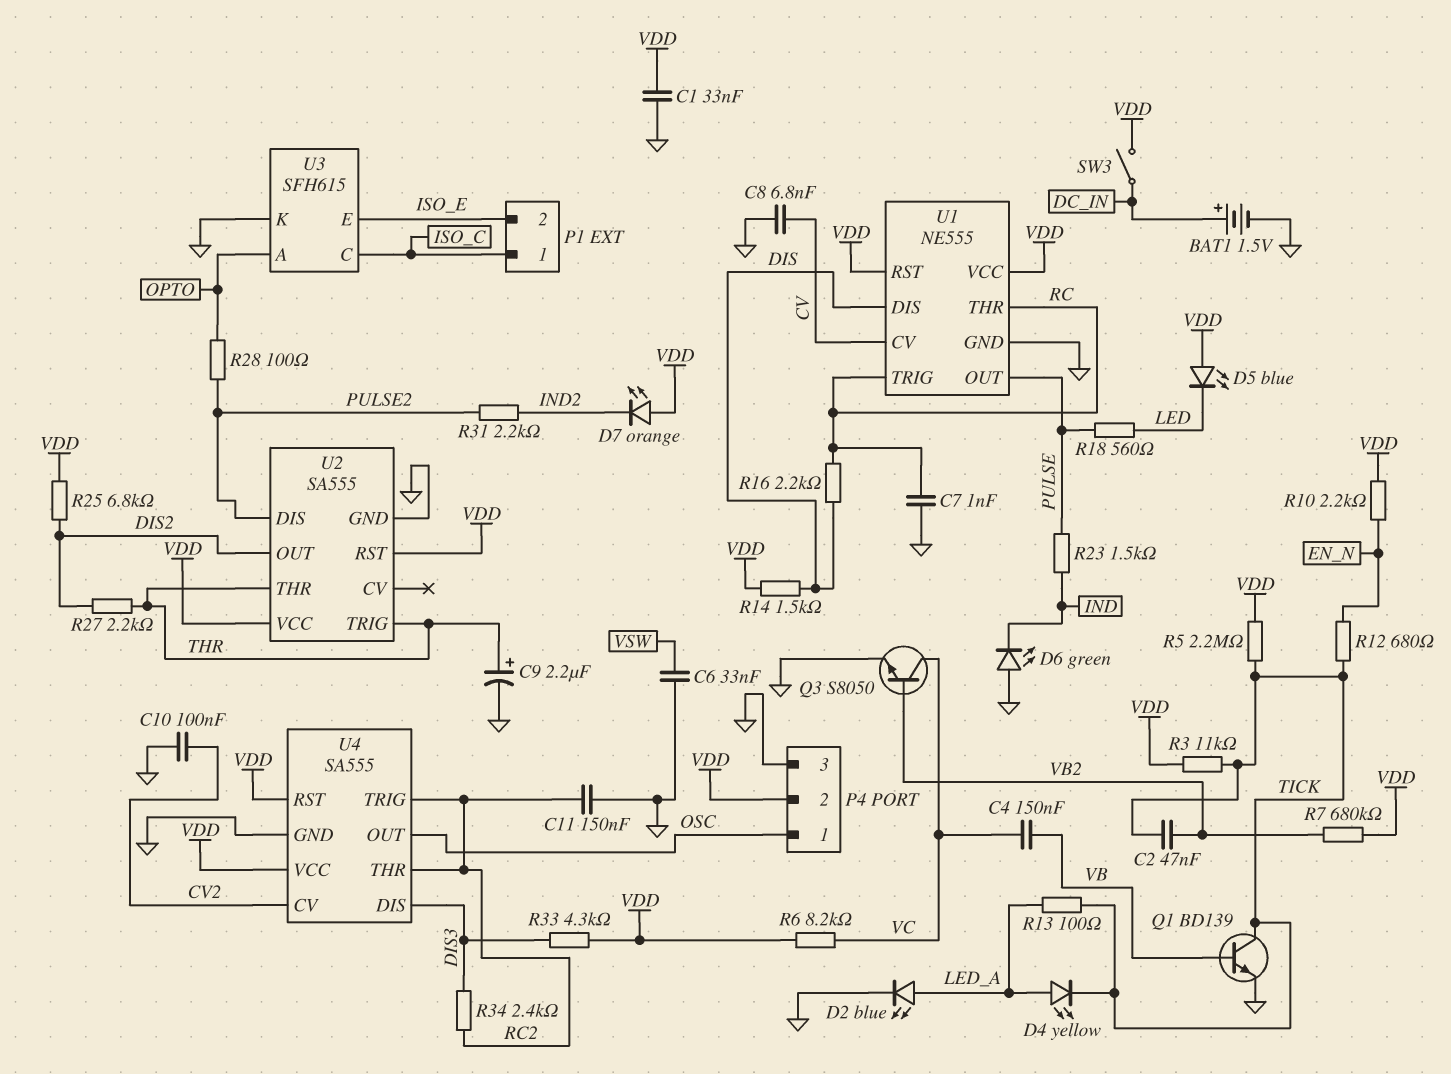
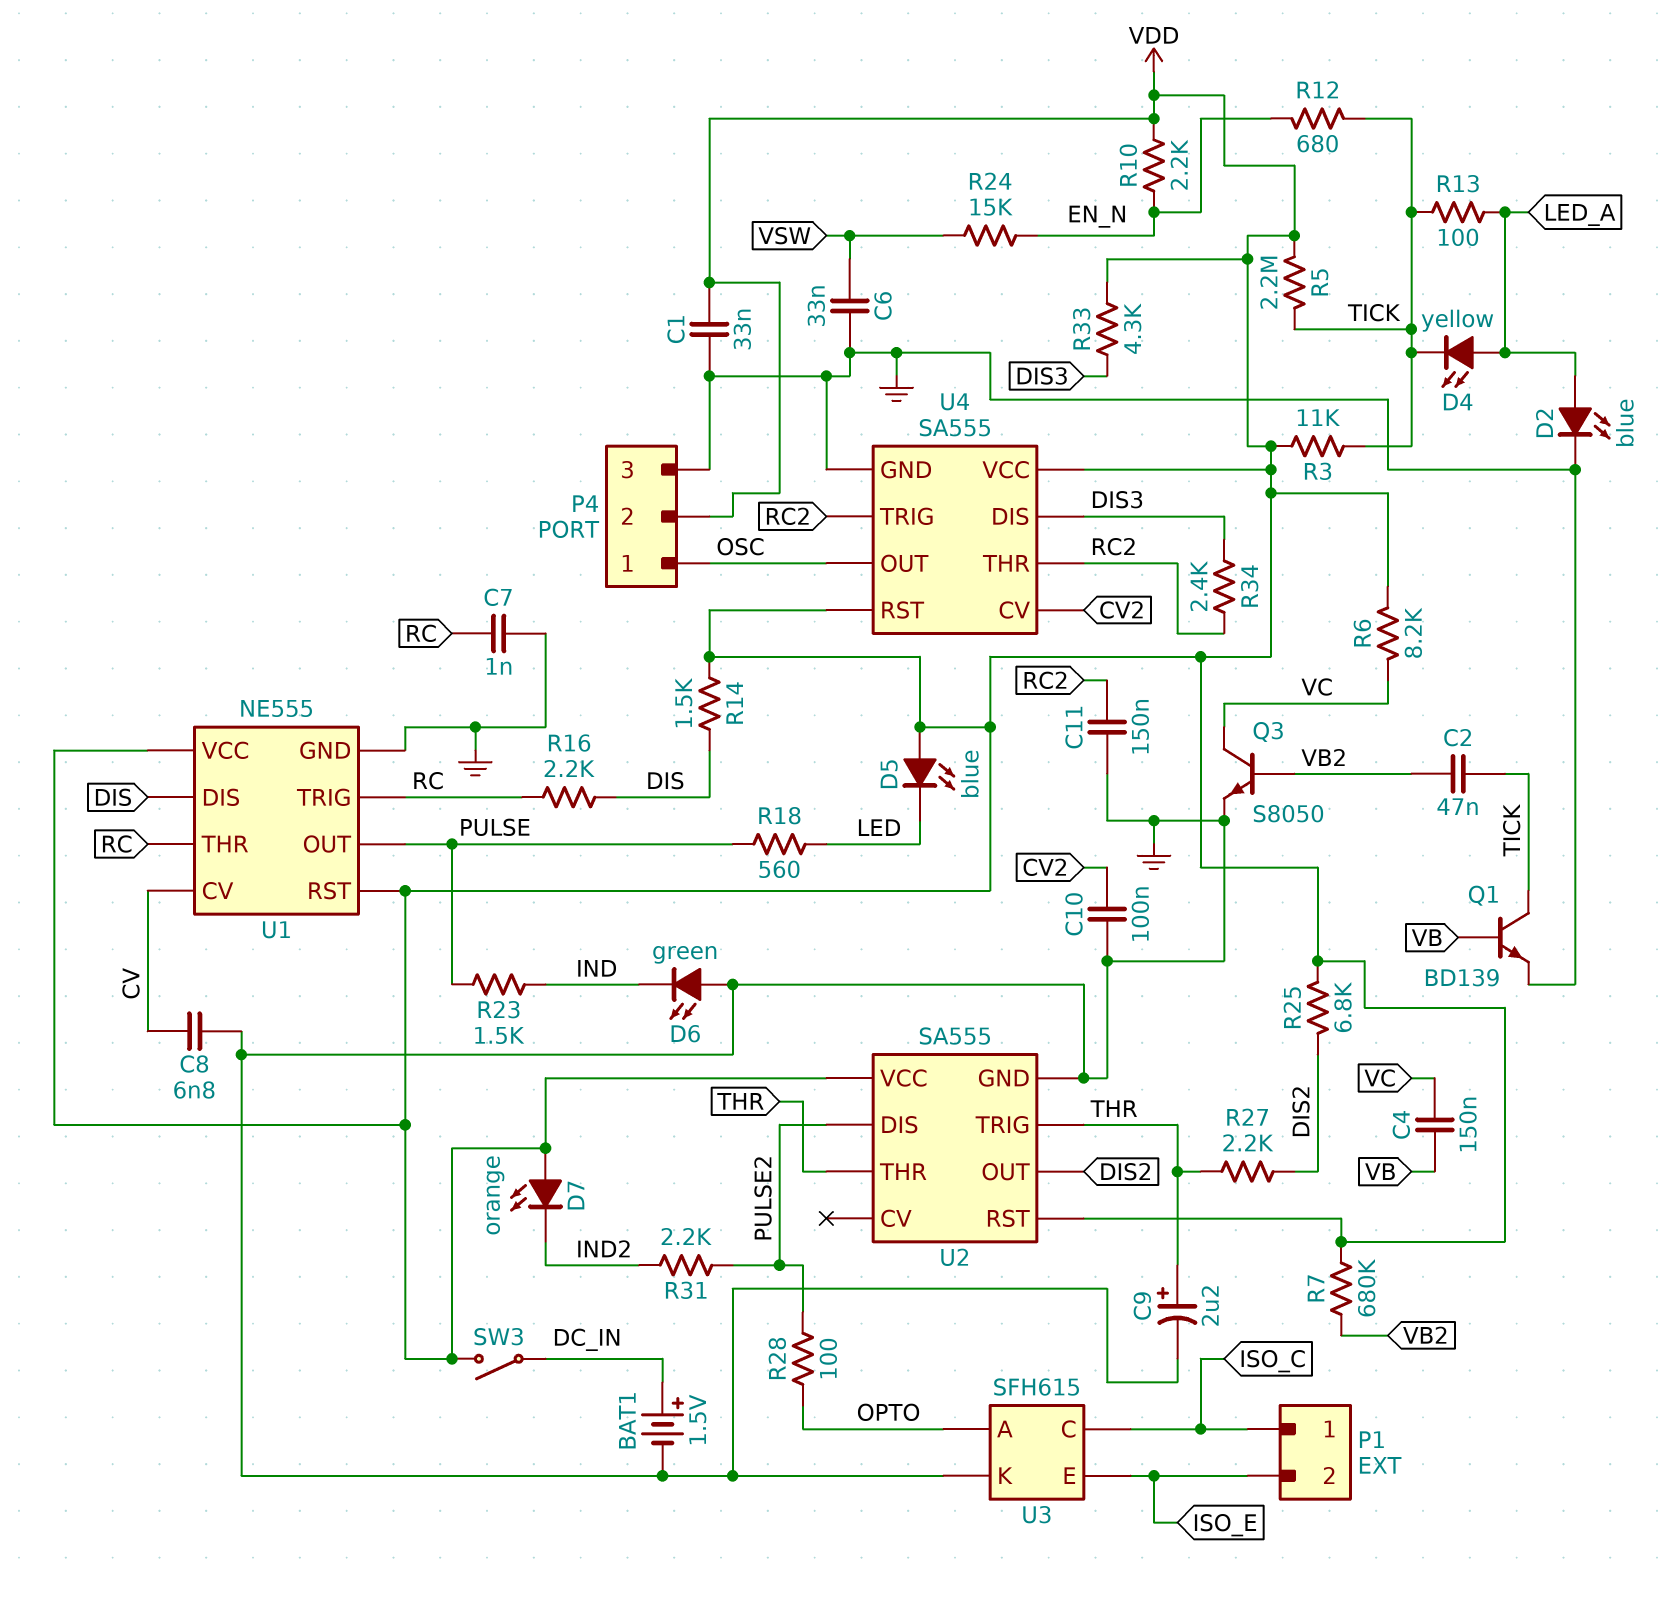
R24: none -> 15k (EN_N, VSW)

